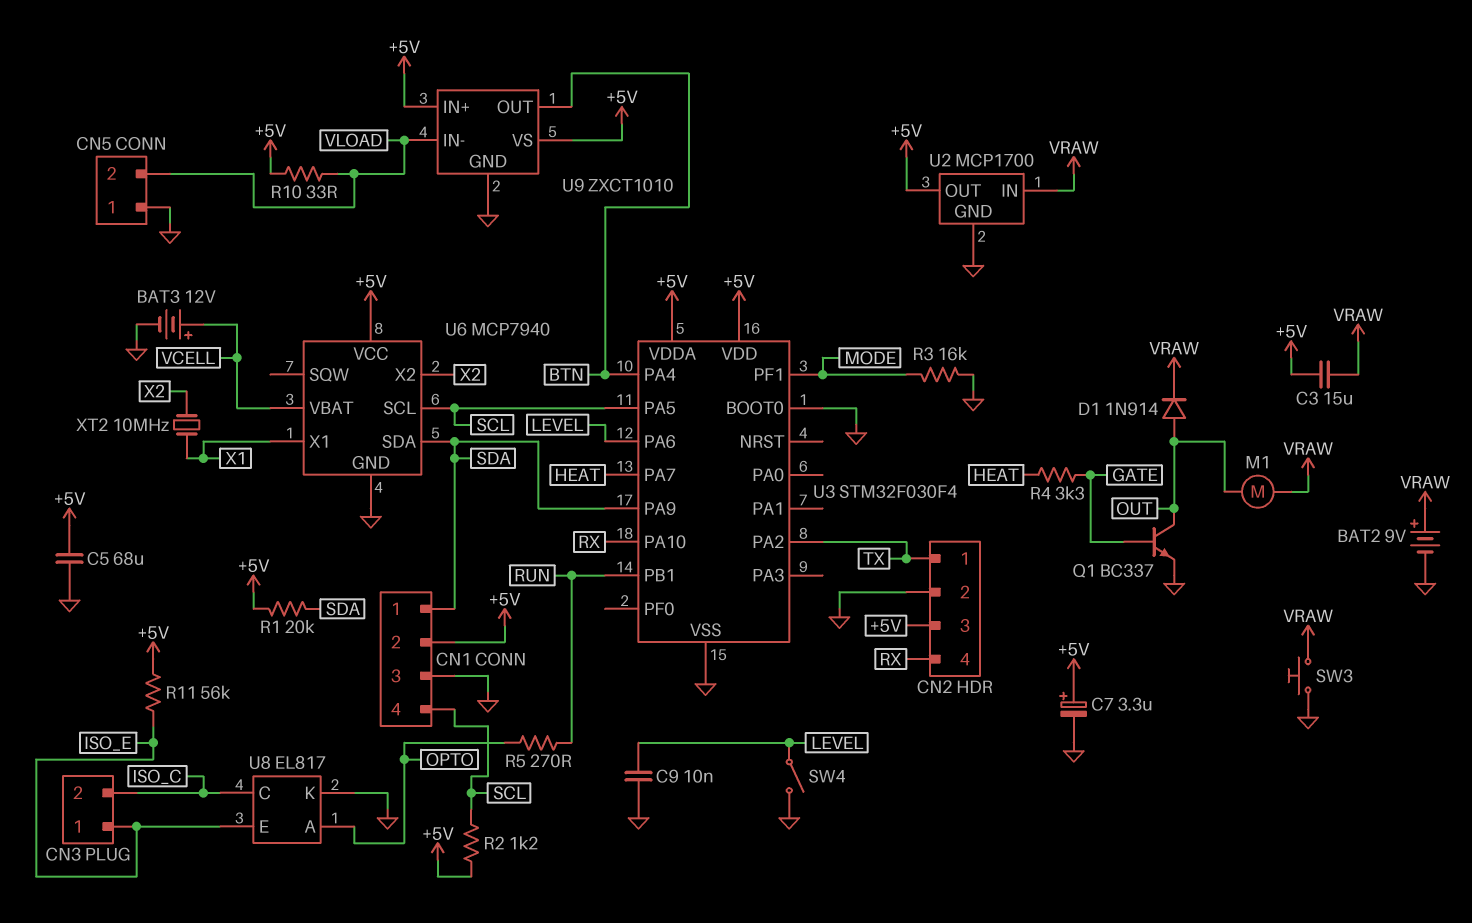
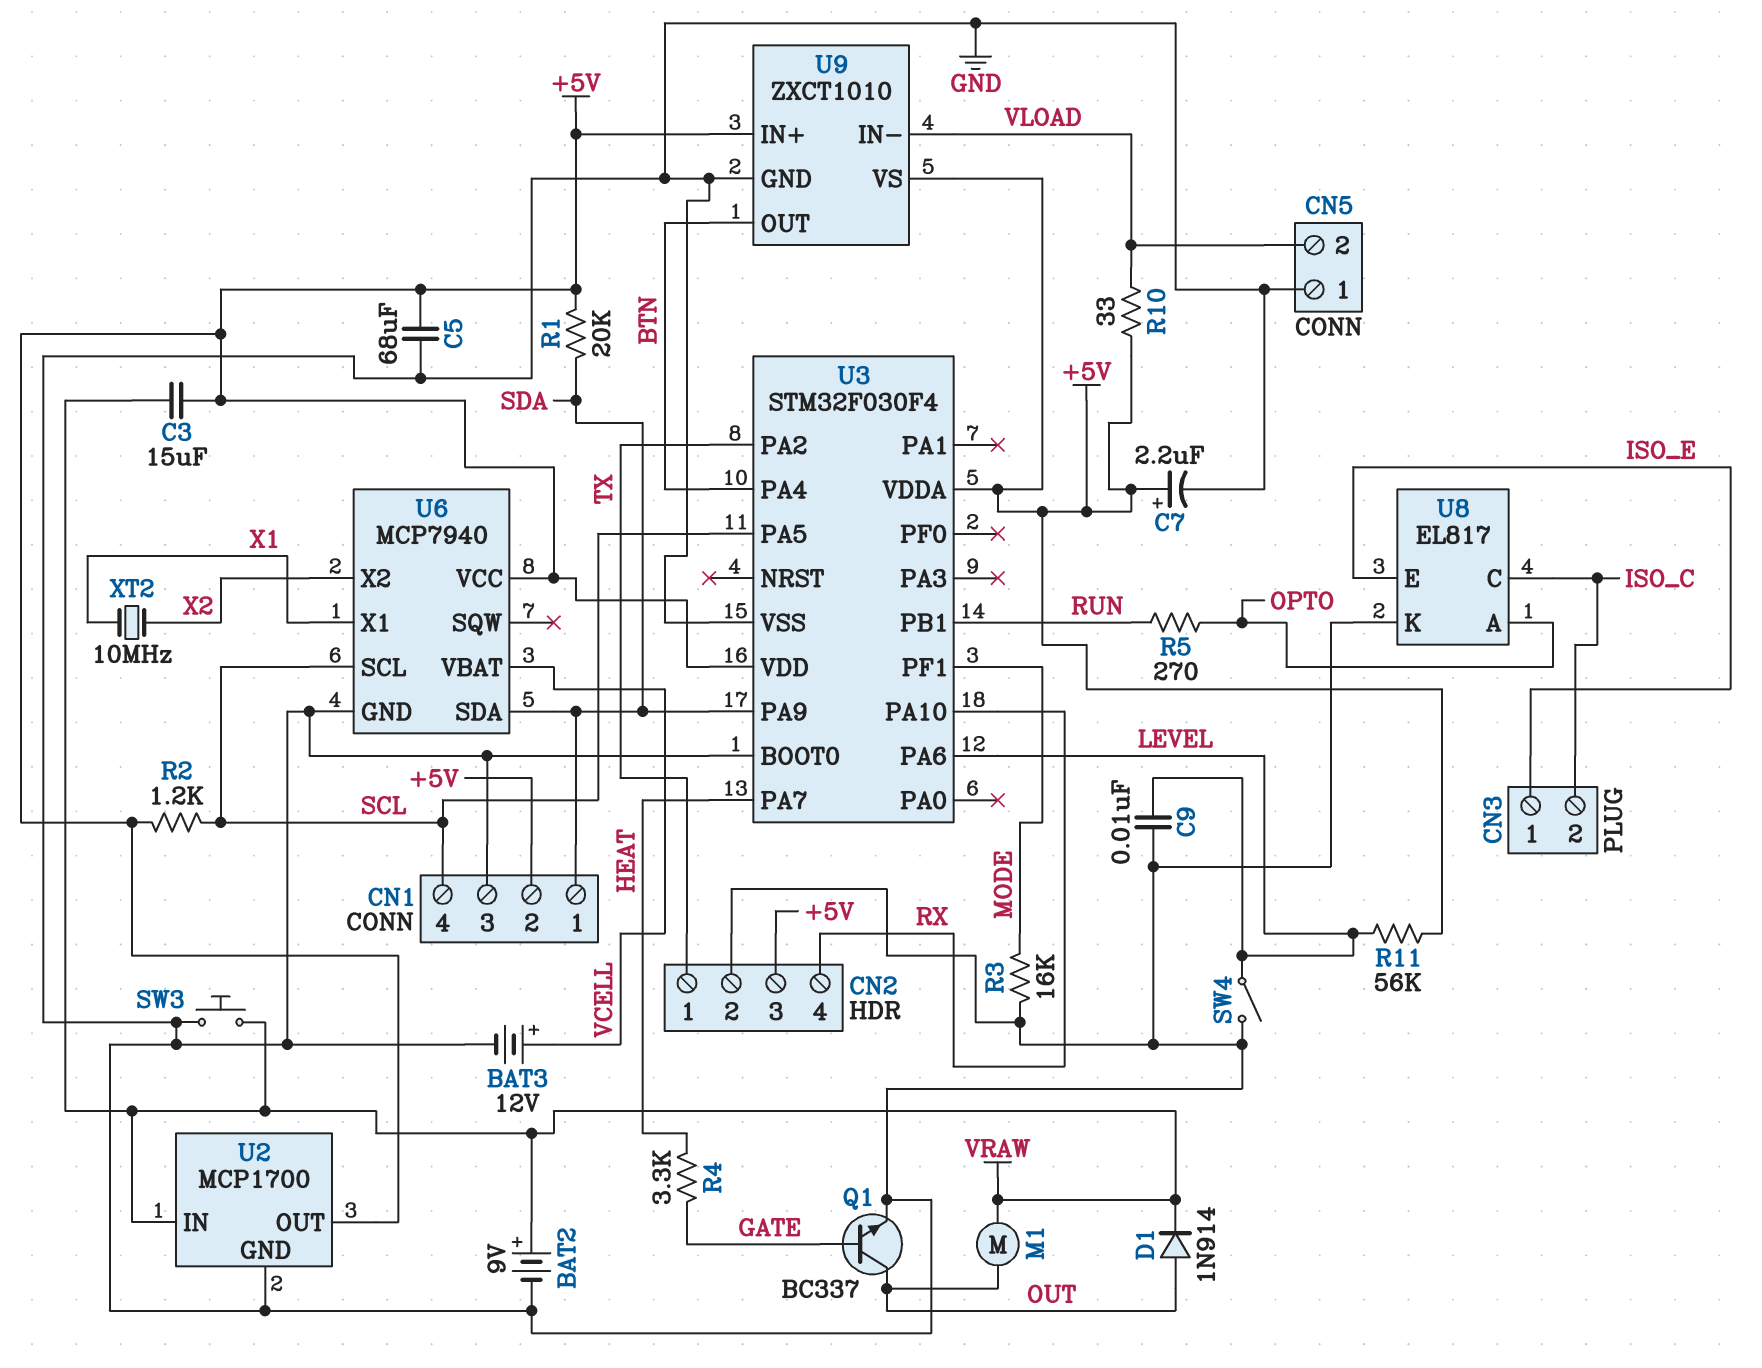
C7: 3.3uF (plus +5V, minus GND) -> 2.2uF (plus +5V, minus GND)
R11: 56k (+5V, ISO_E) -> 56k (+5V, LEVEL)

